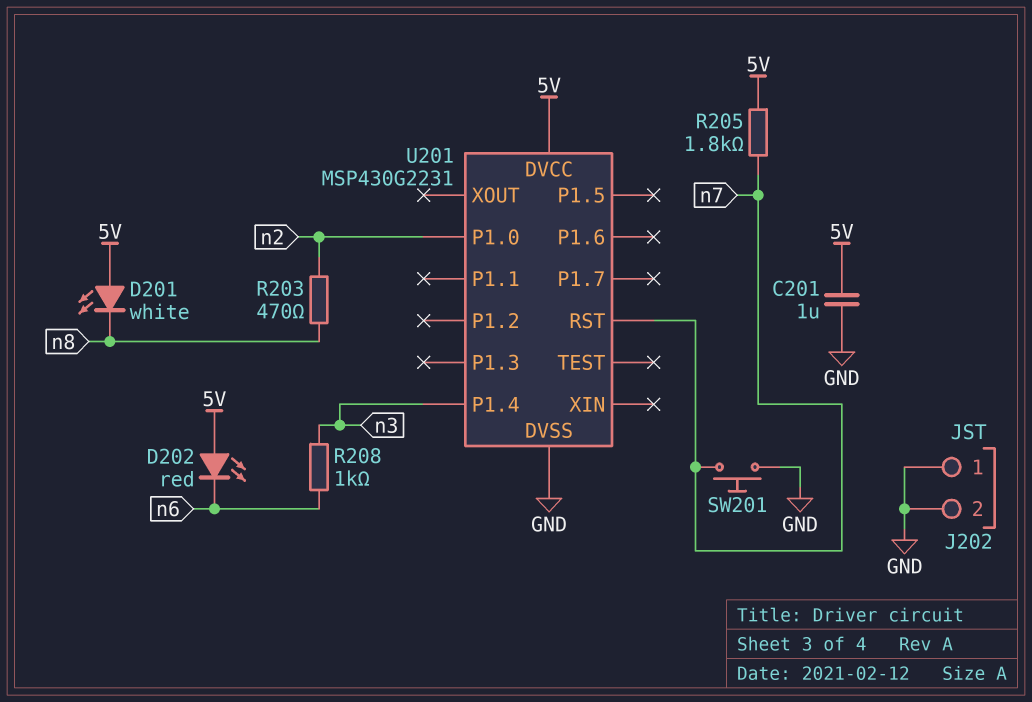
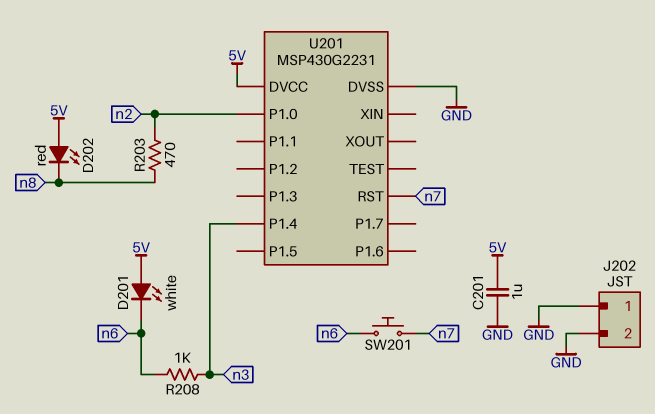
D201: LED white (A 5V, K n8) -> LED white (A 5V, K n6)
D202: LED red (A 5V, K n6) -> LED red (A 5V, K n8)
R205: 1.8k (5V, n7) -> none
SW201: button (GND, n7) -> button (n6, n7)

